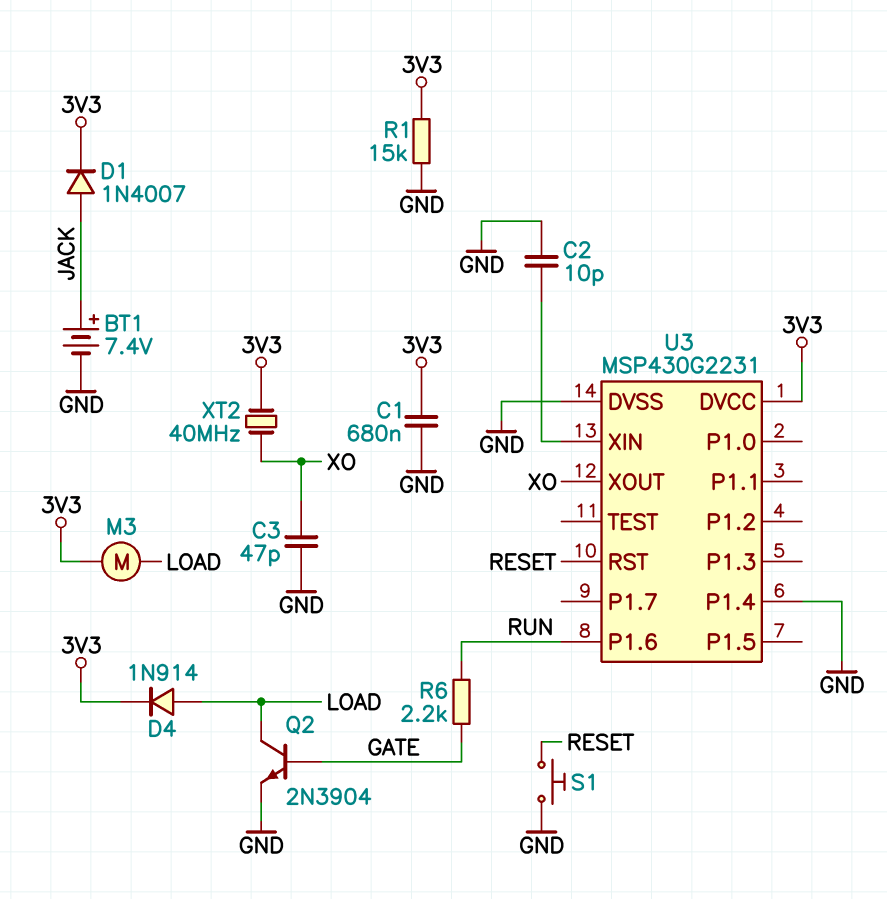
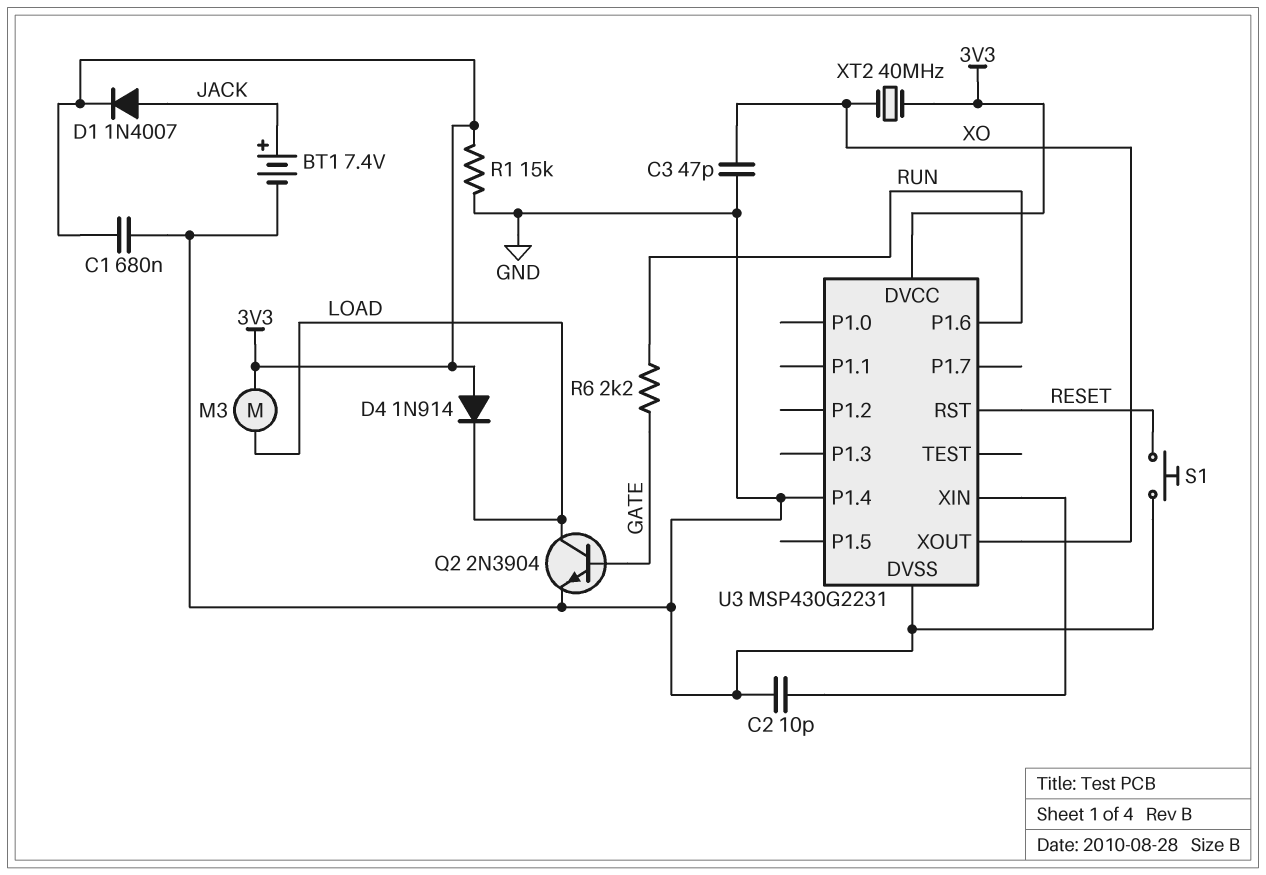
D4: diode 1N914 (A LOAD, K 3V3) -> diode 1N914 (A 3V3, K LOAD)

